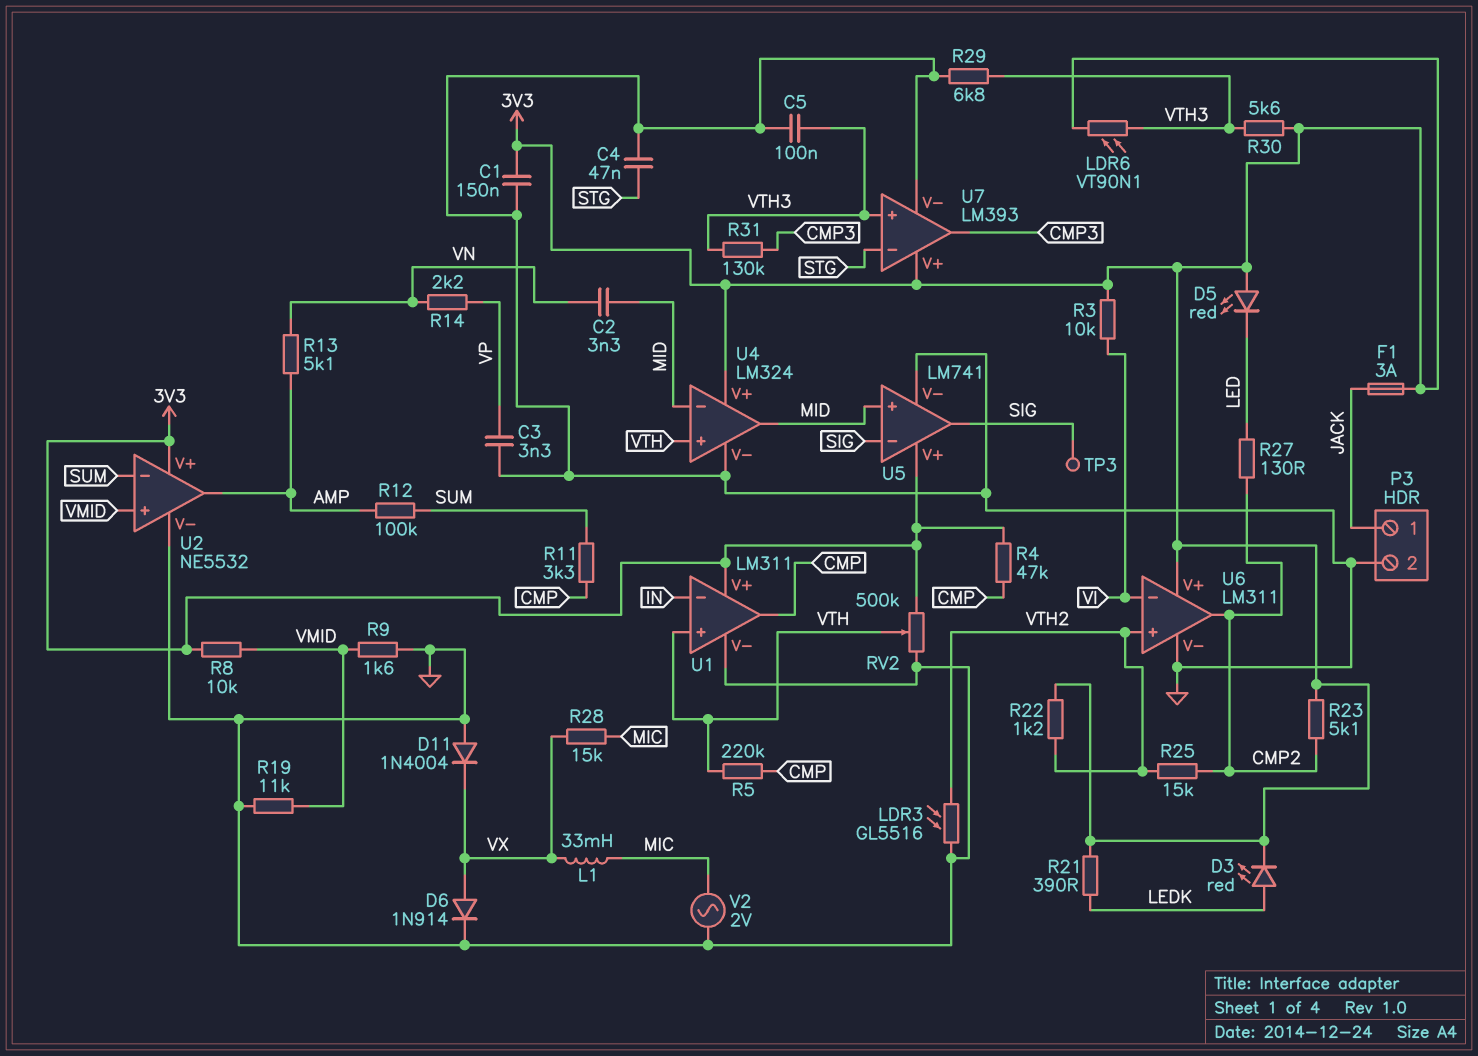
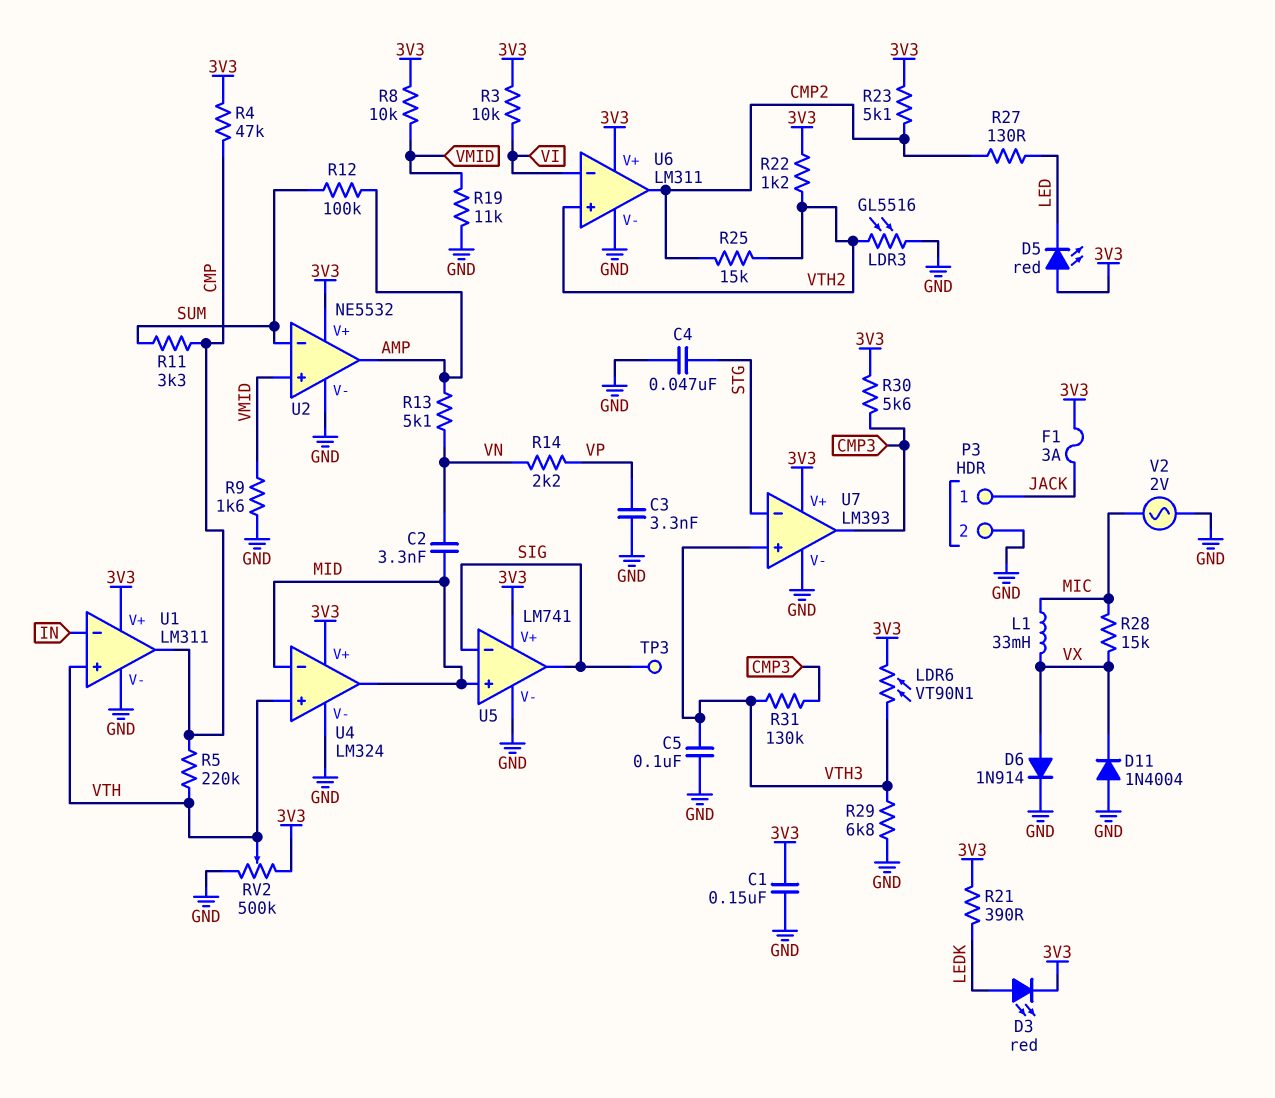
R30: 5.6k (3V3, VTH3) -> 5.6k (3V3, CMP3)

